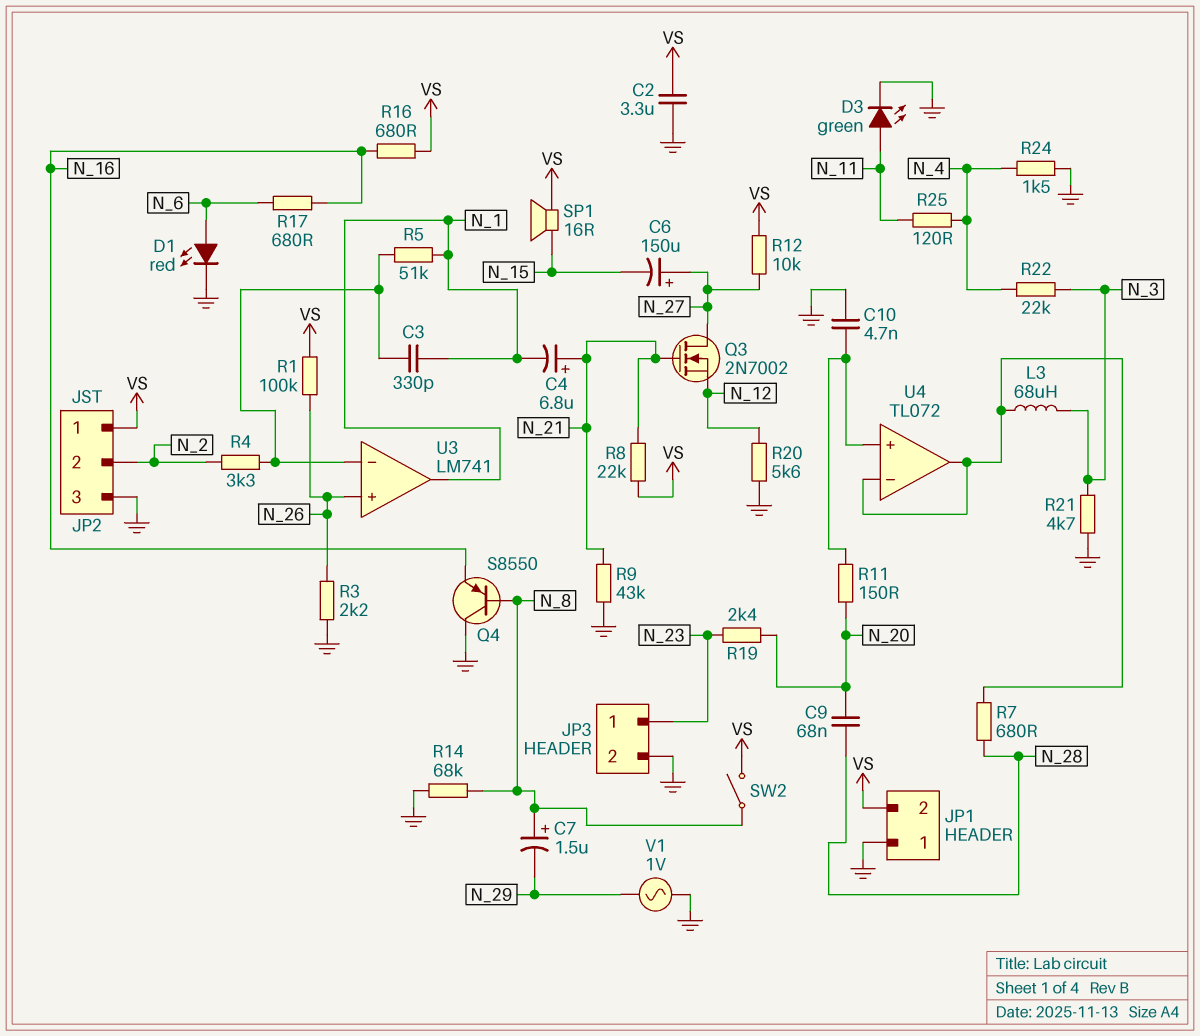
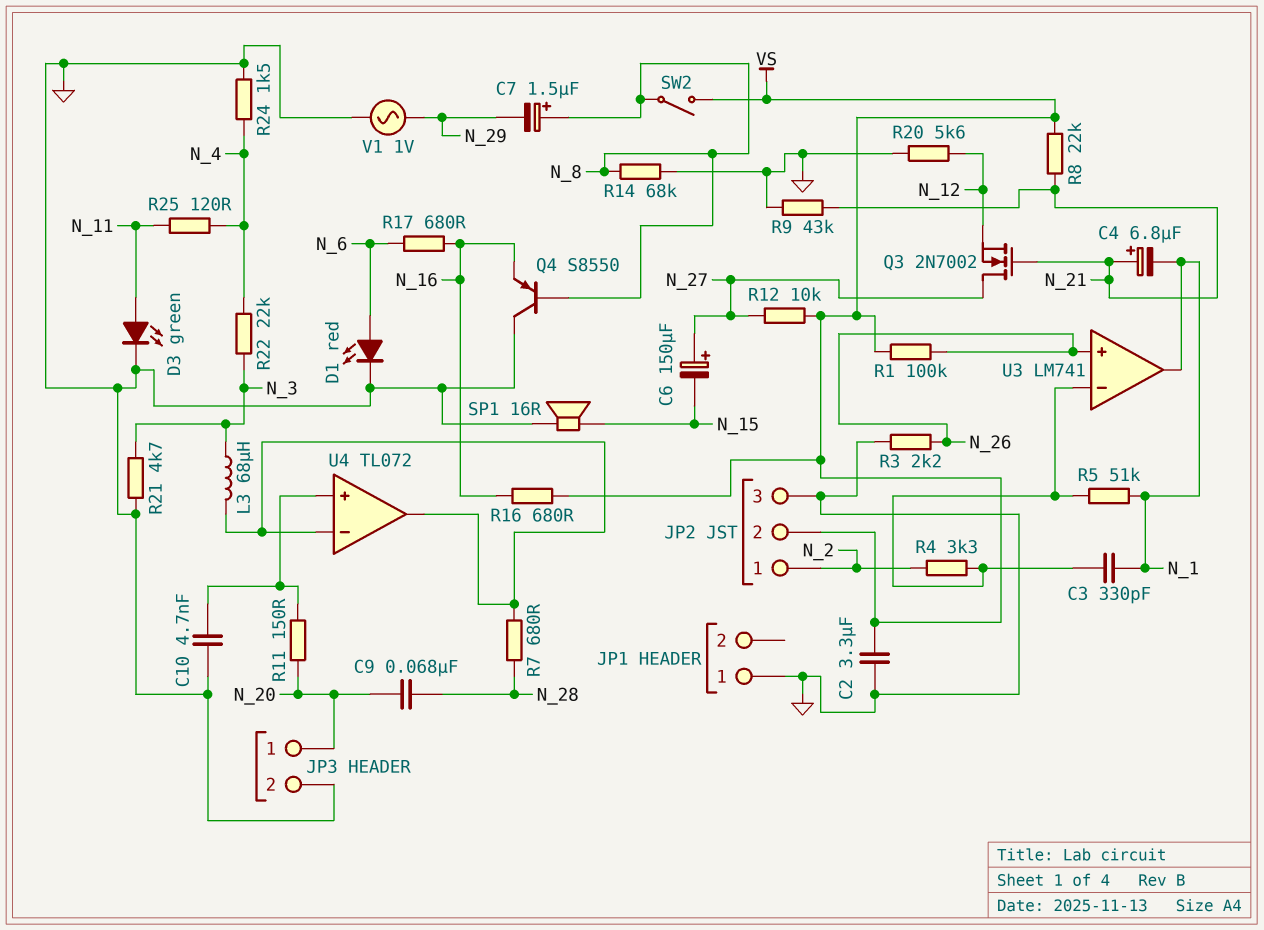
JP1 pin 2: VS -> none
JP2 pin 1: VS -> N_2
JP2 pin 2: N_2 -> VS
JP3 pin 1: N_23 -> N_20
R19: 2.4k (N_20, N_23) -> none
SP1: speaker 16R (N_15, VS) -> speaker 16R (GND, N_15)

